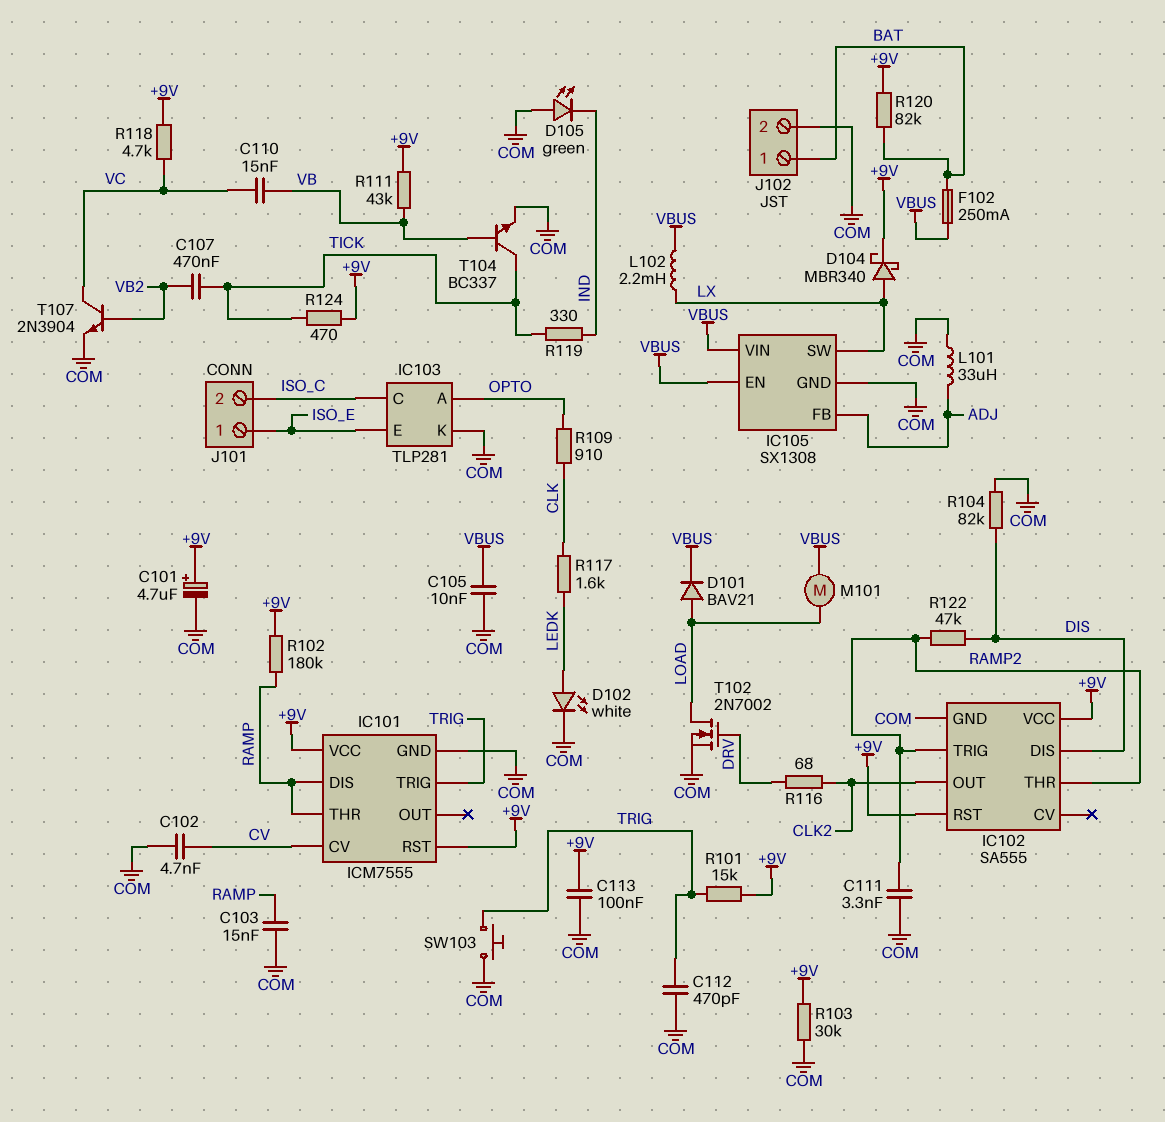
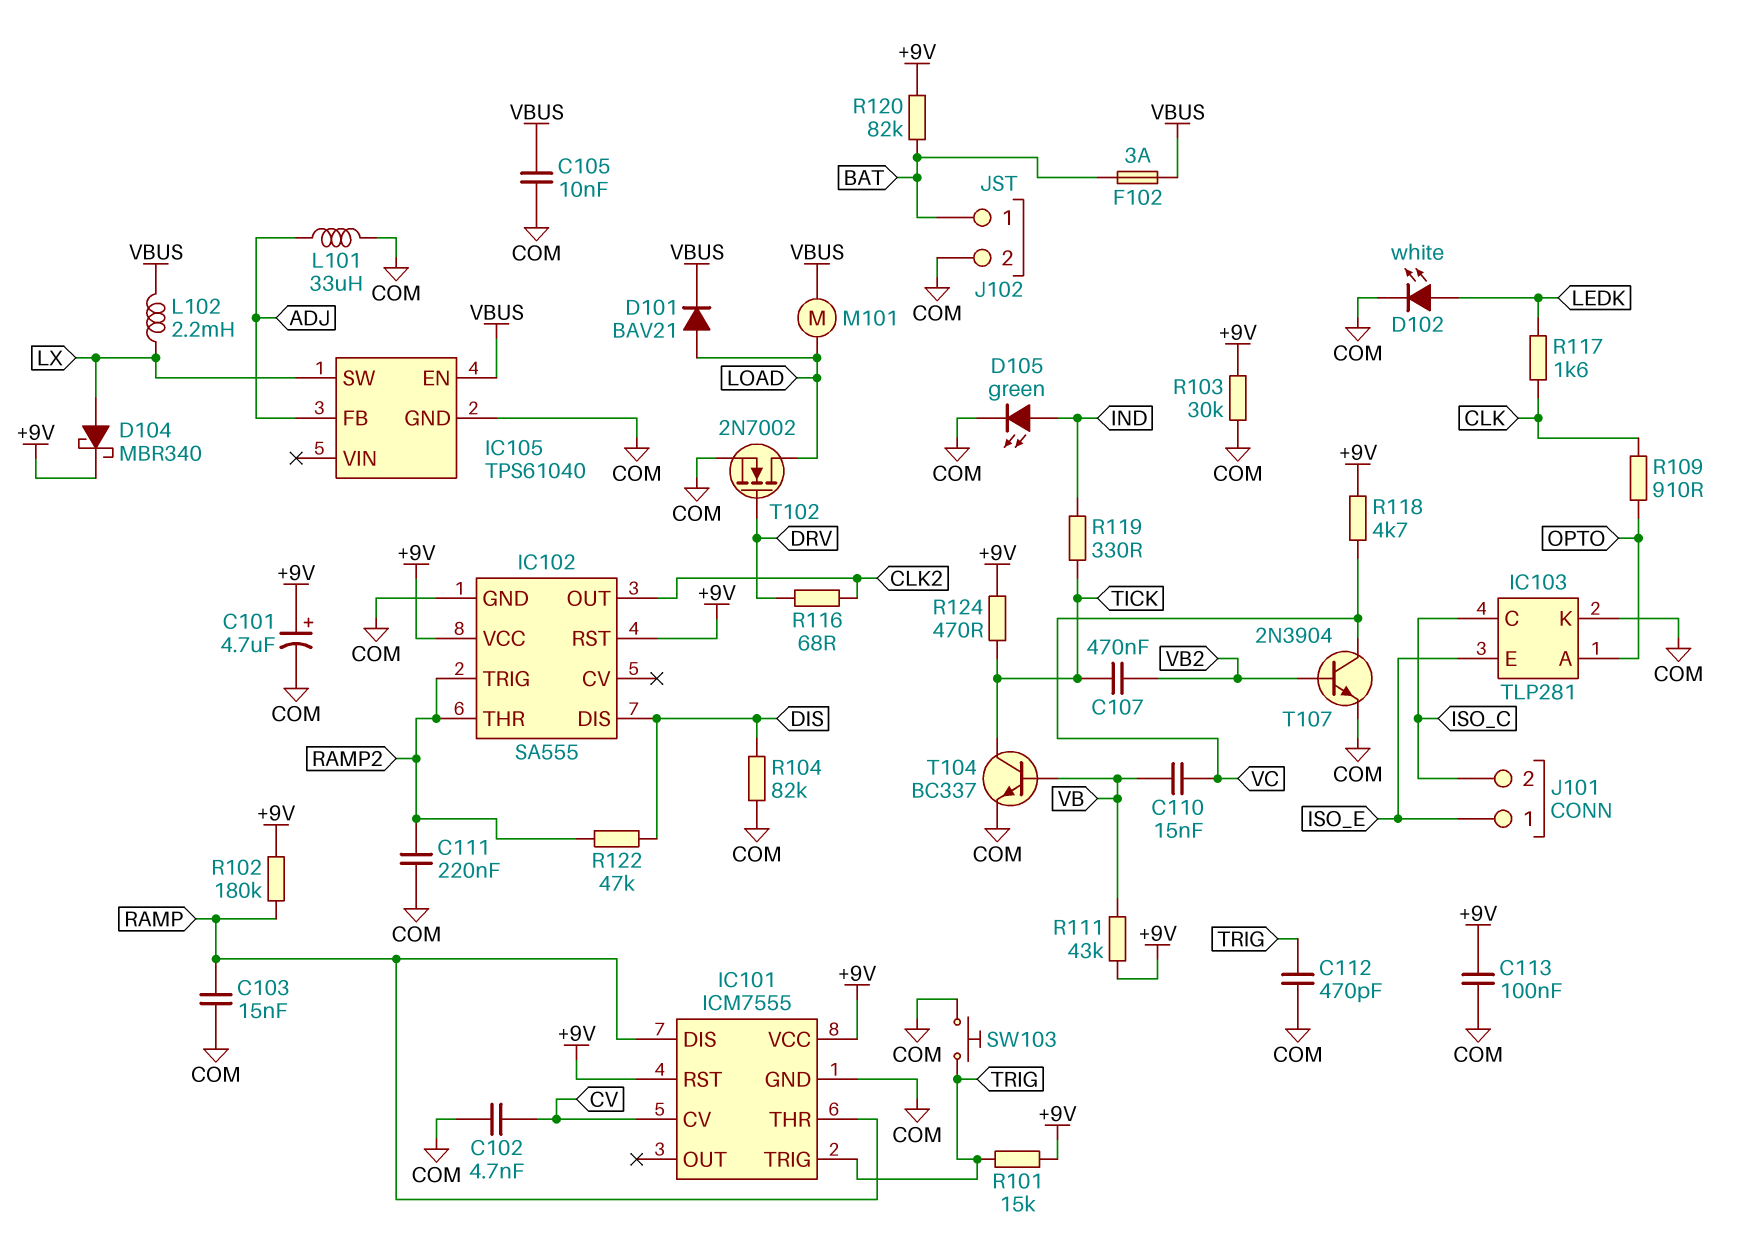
C111: 3.3nF (COM, RAMP2) -> 220nF (COM, RAMP2)
D105: LED green (A COM, K IND) -> LED green (A IND, K COM)
F102: 250mA (BAT, VBUS) -> 3A (BAT, VBUS)
IC105: SX1308 -> TPS61040
IC105 pin VIN: VBUS -> none

